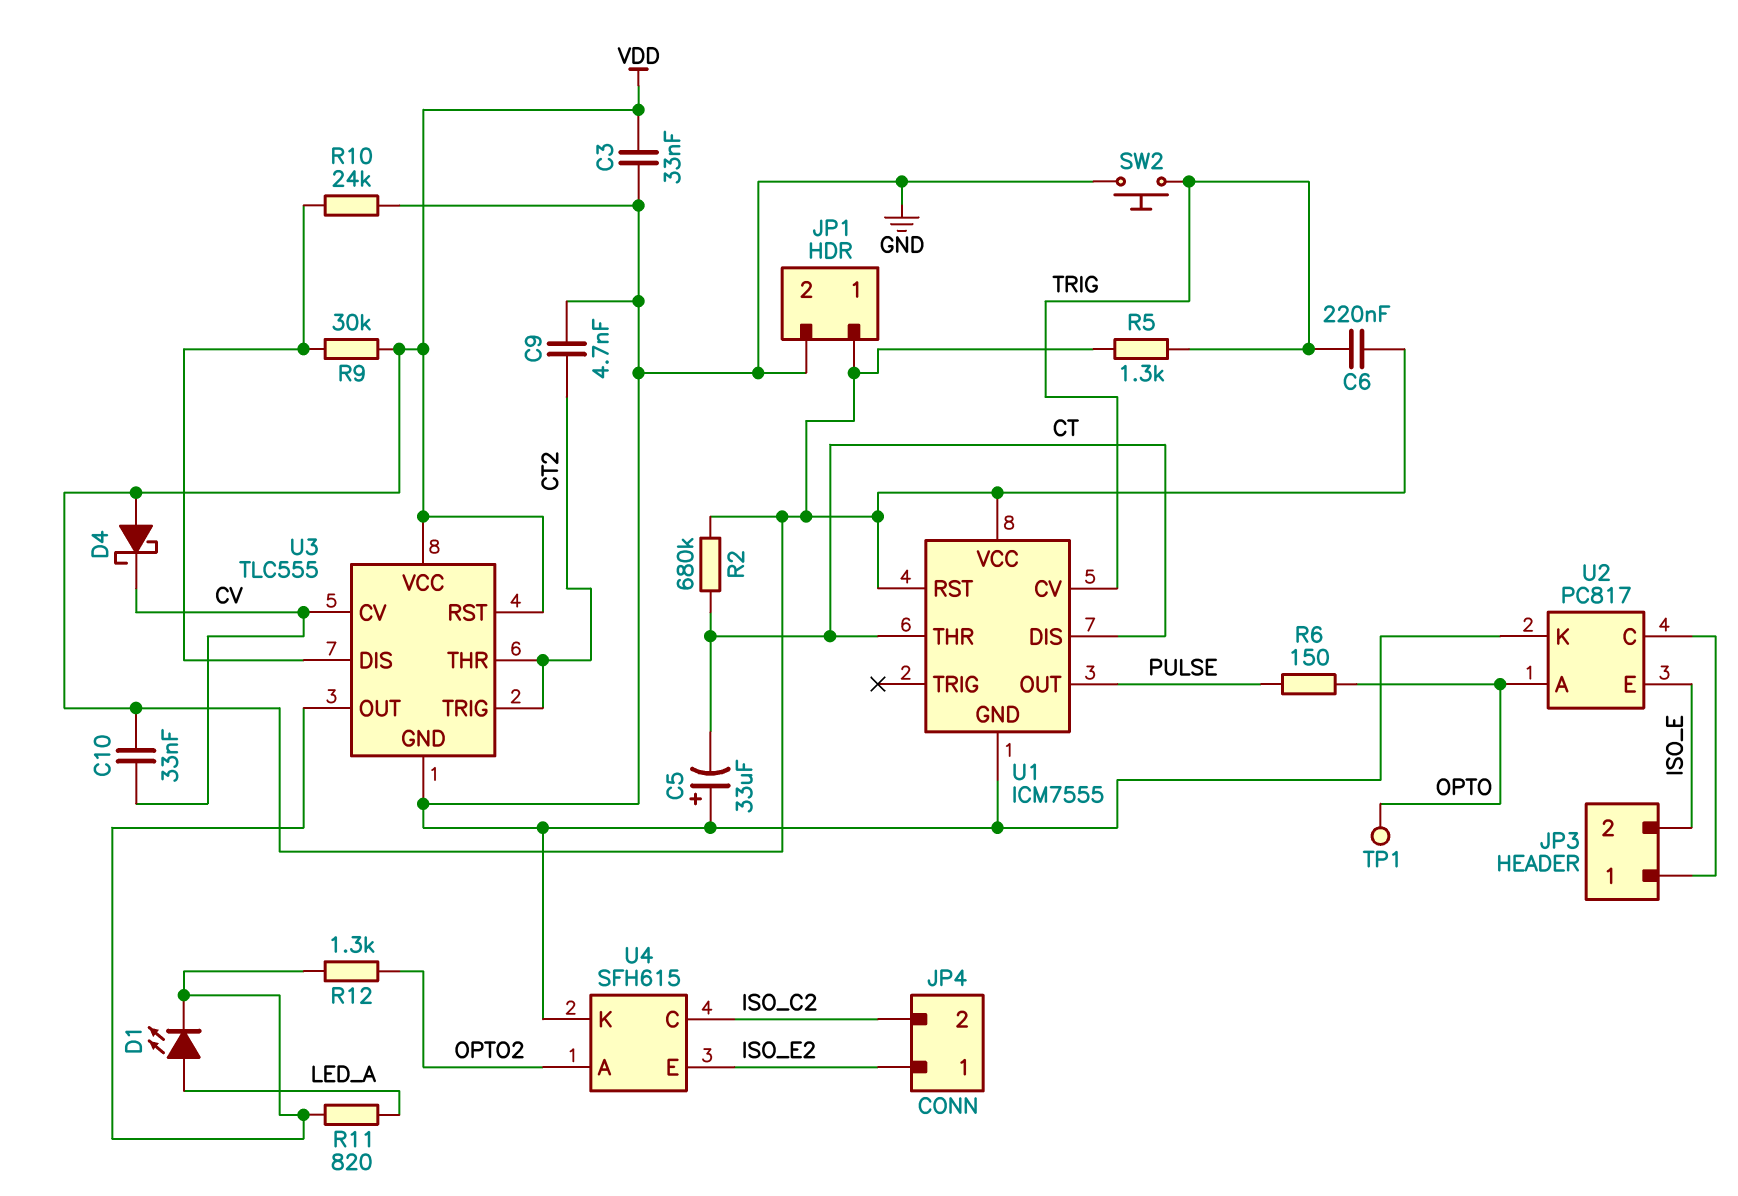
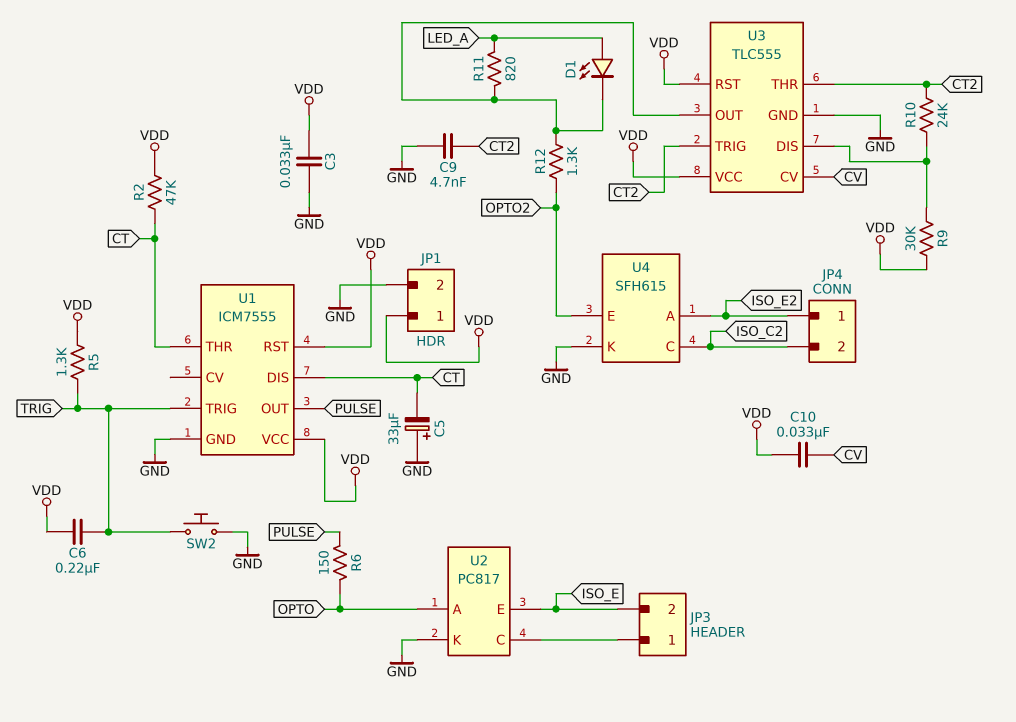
D4: schottky (A VDD, K CV) -> none
R2: 680k (CT, VDD) -> 47k (CT, VDD)
R10: 24k (GND, U3/DIS) -> 24k (CT2, U3/DIS)
TP1: test point (OPTO) -> none
U1 pin CV: TRIG -> none
U1 pin TRIG: none -> TRIG
U4 pin A: OPTO2 -> ISO_E2
U4 pin E: ISO_E2 -> OPTO2

